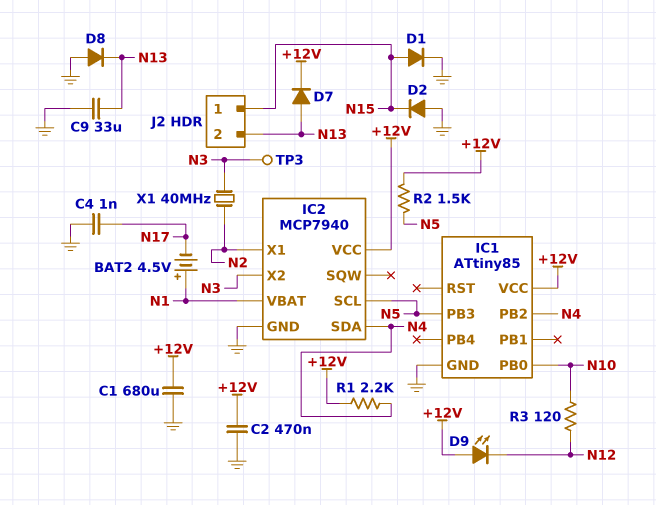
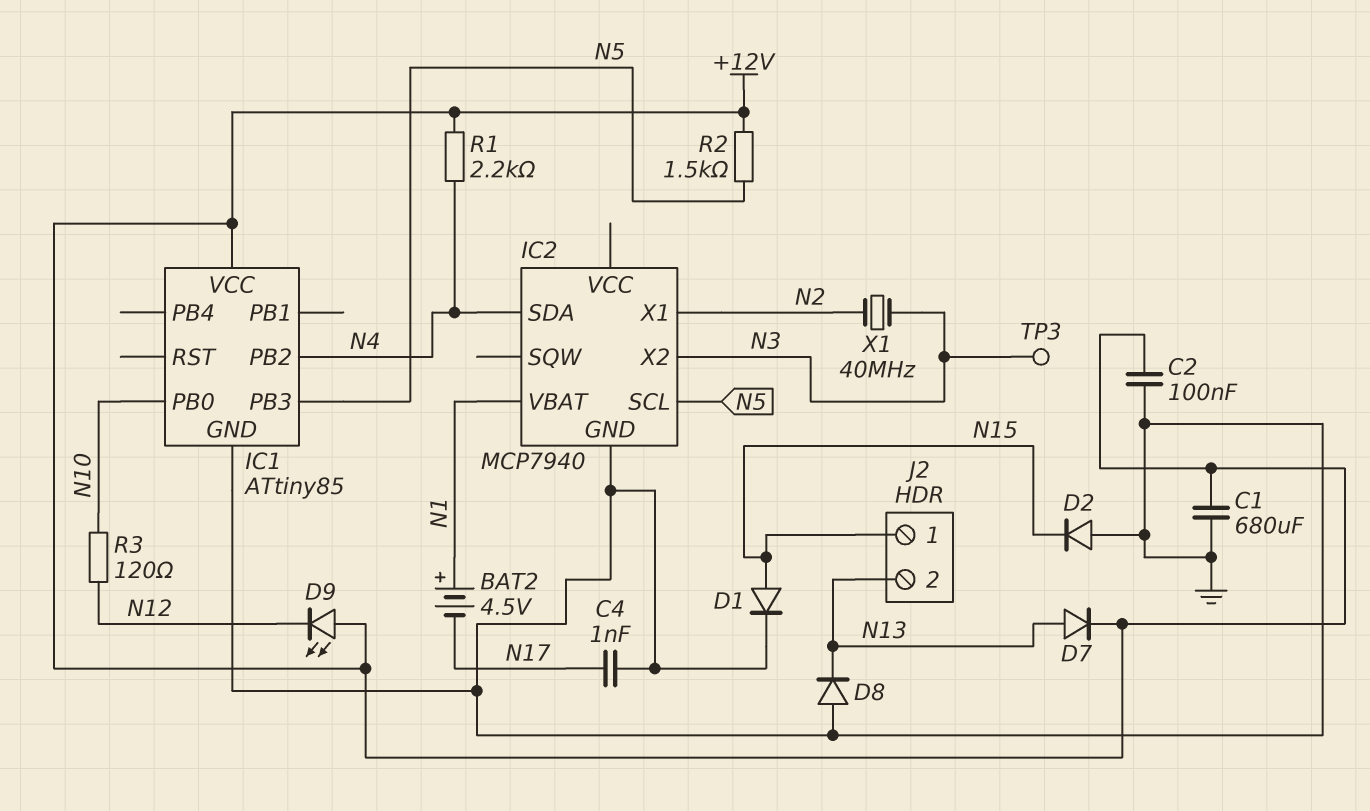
C2: 470nF (+12V, GND) -> 100nF (+12V, GND)
C9: 33uF (GND, N13) -> none
IC2 pin VCC: +12V -> none

